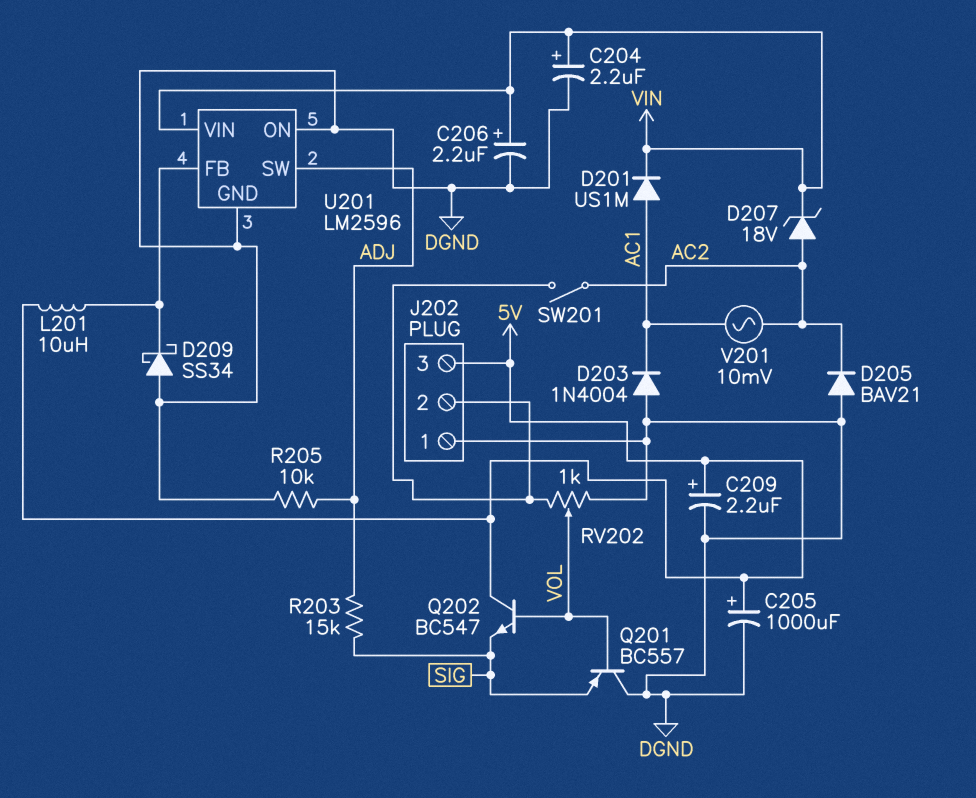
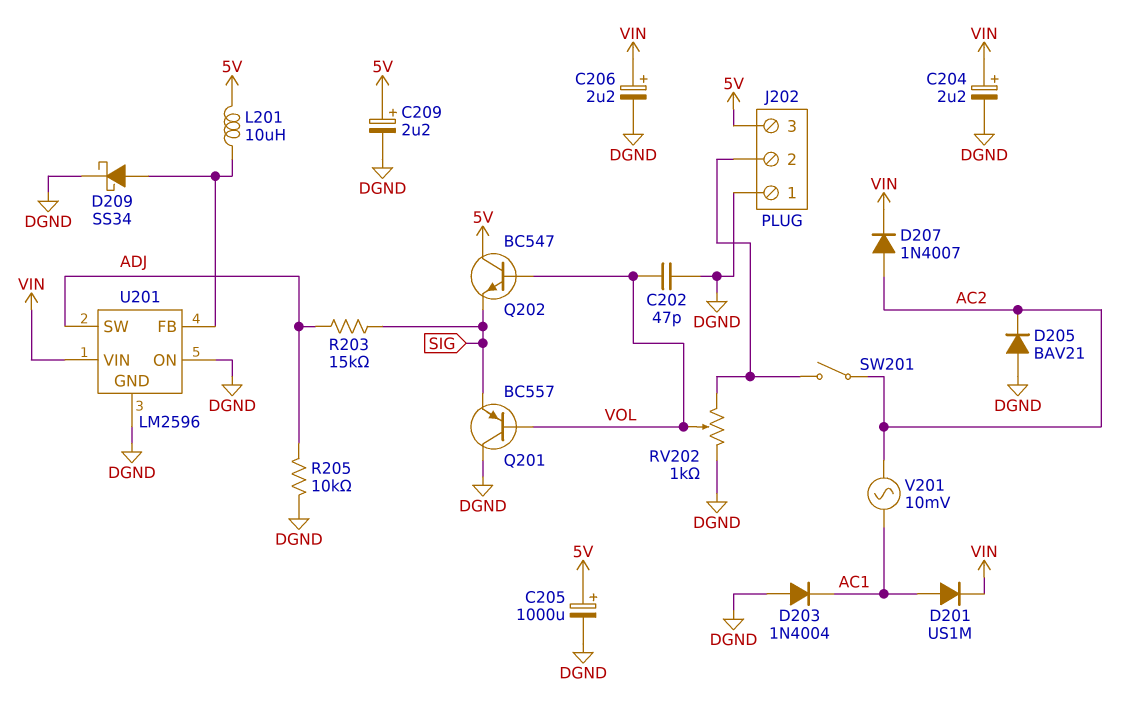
C202: none -> 47pF (DGND, VOL)
D207: zener 18V (A AC2, K VIN) -> diode 1N4007 (A AC2, K VIN)
D209: schottky SS34 (A DGND, K U201/FB) -> schottky SS34 (A U201/FB, K DGND)

